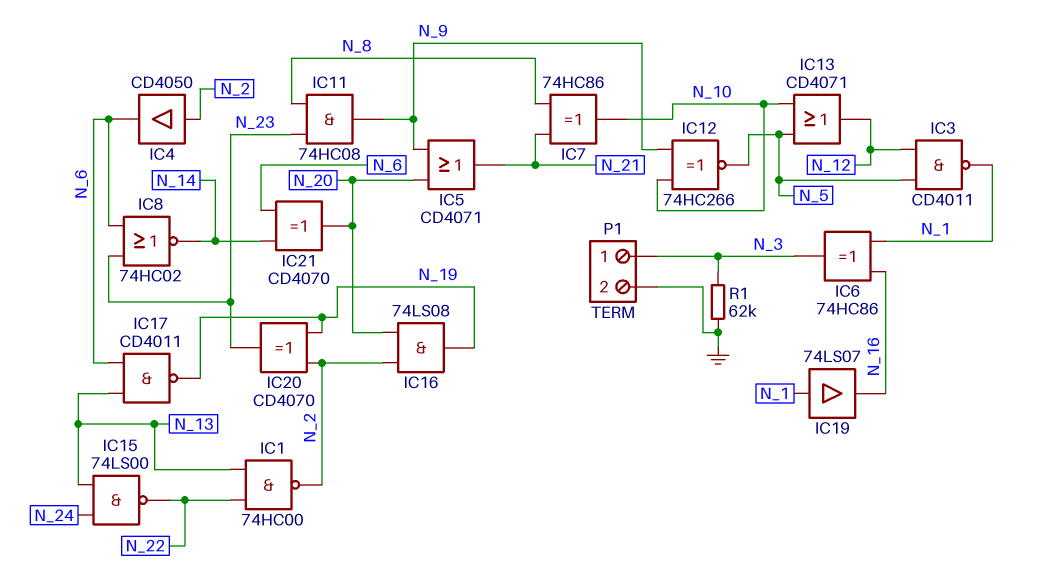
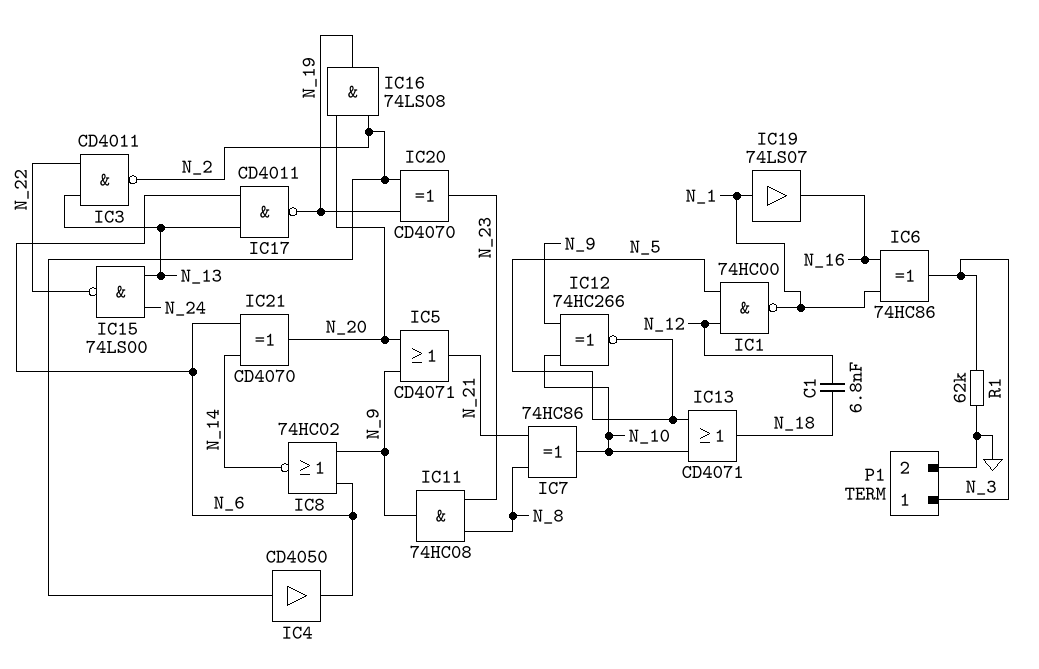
C1: none -> 6.8nF (N_12, N_18)
IC1: NAND 74HC00 (in N_13, in N_22, out N_2) -> NAND 74HC00 (in N_5, in N_12, out N_1)
IC3: NAND CD4011 (in N_5, in N_12, out N_1) -> NAND CD4011 (in N_13, in N_22, out N_2)
IC8: NOR 74HC02 (in N_6, in N_23, out N_14) -> NOR 74HC02 (in N_6, in N_9, out N_14)
IC13: OR CD4071 (in N_5, in N_10, out N_12) -> OR CD4071 (in N_5, in N_10, out N_18)

